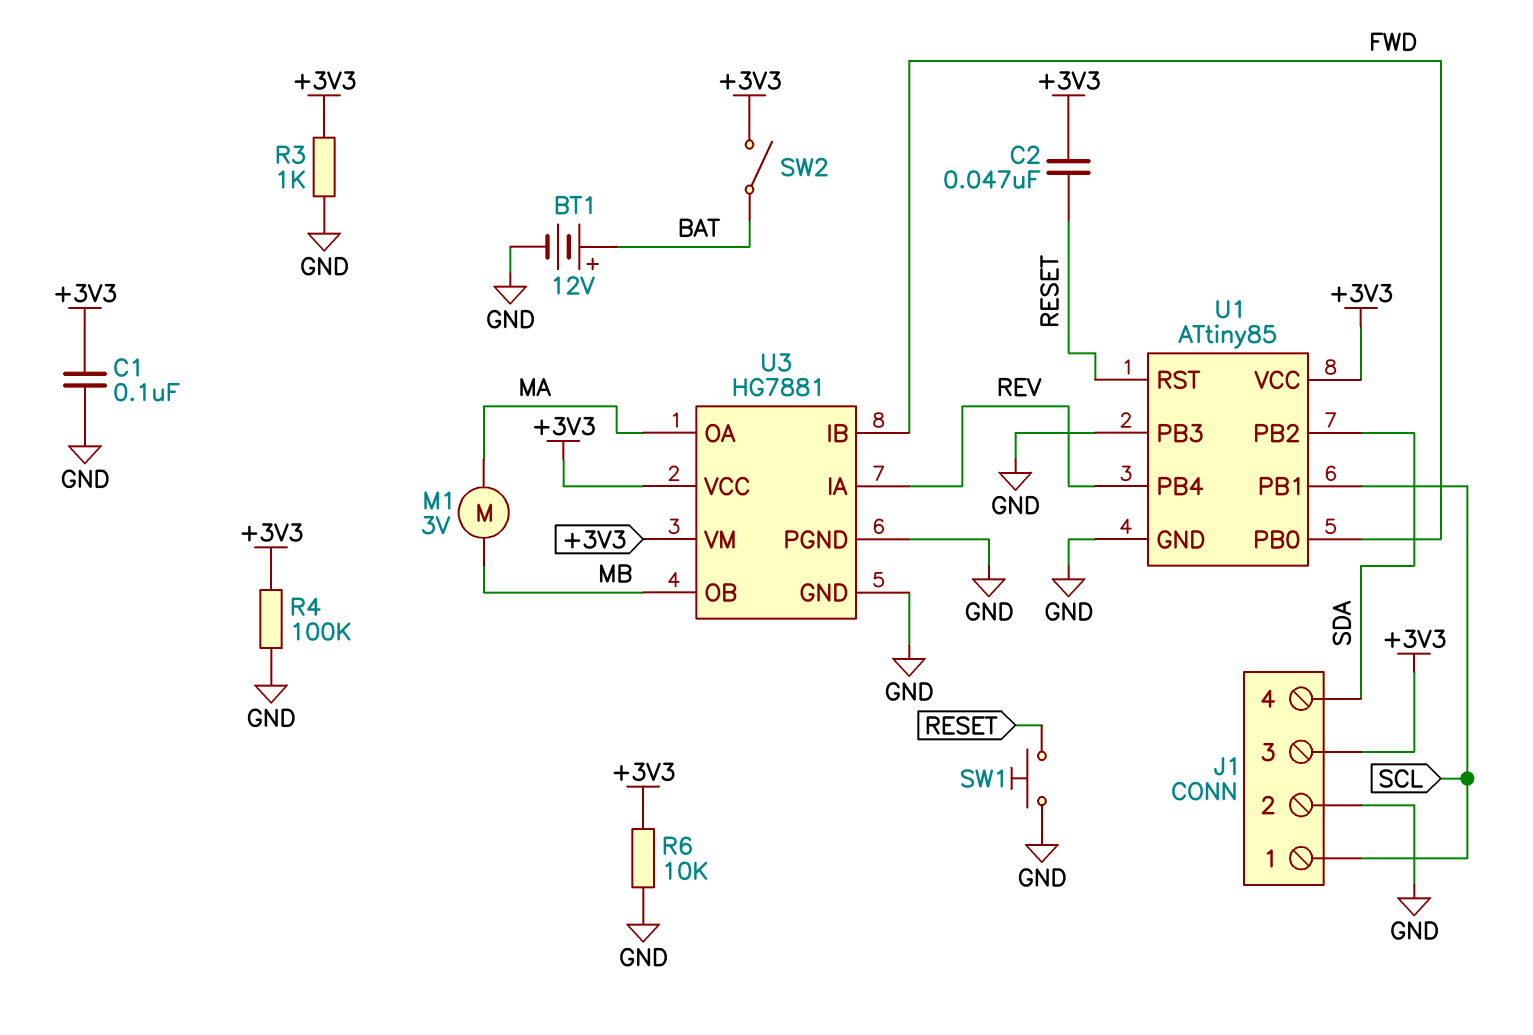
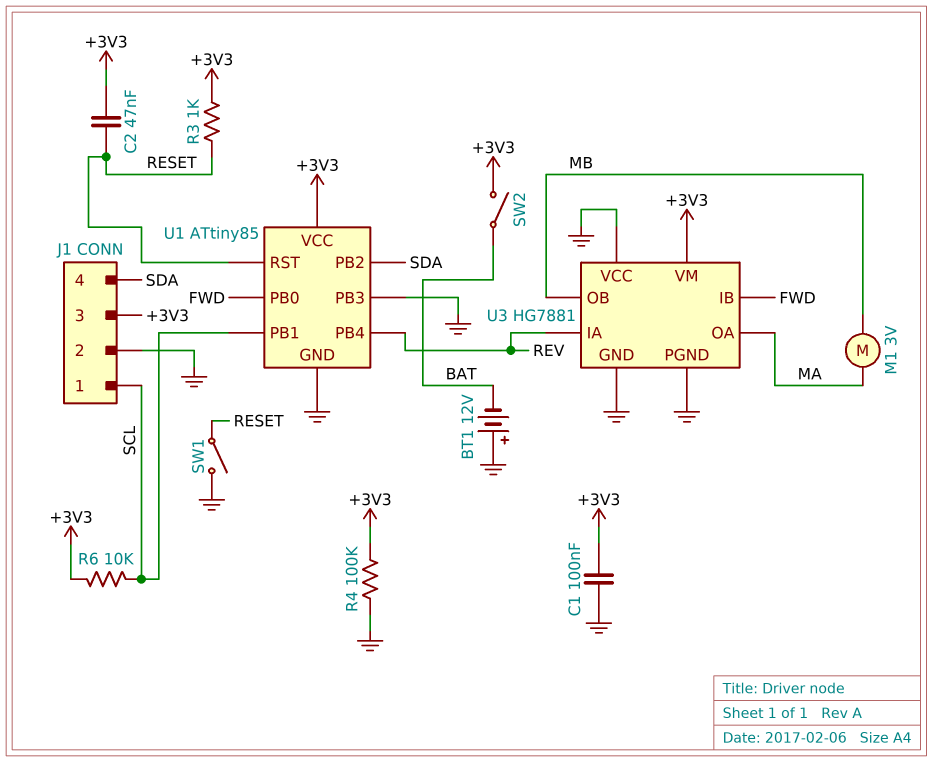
BT1: 12V (plus BAT, minus GND) -> 12V (plus GND, minus BAT)
R3: 1k (+3V3, GND) -> 1k (+3V3, RESET)
R6: 10k (+3V3, GND) -> 10k (+3V3, SCL)
SW1: button (GND, RESET) -> switch (GND, RESET)
U3 pin VCC: +3V3 -> GND

